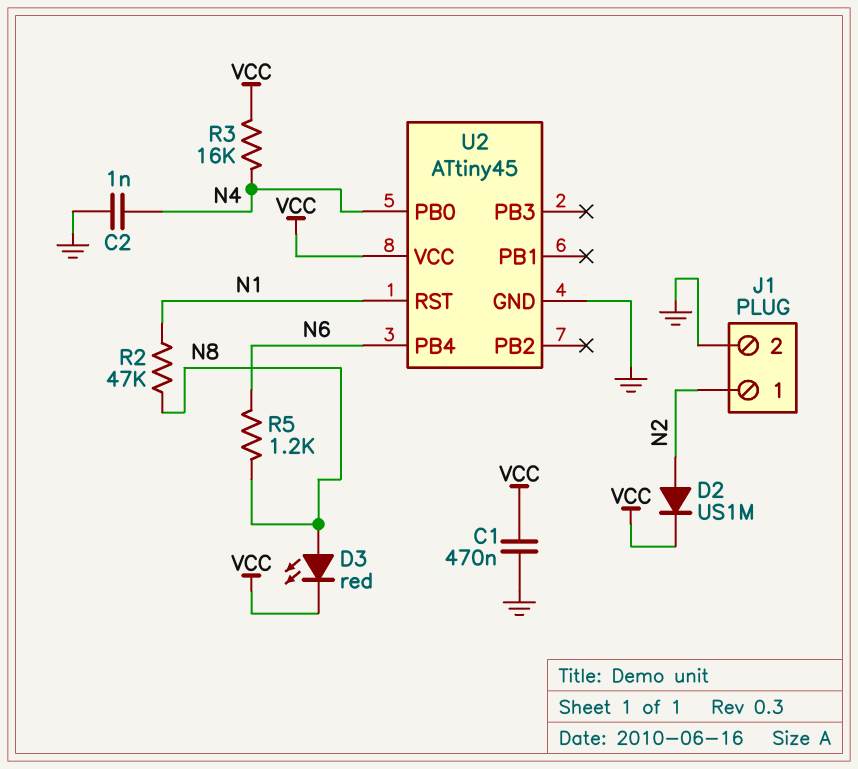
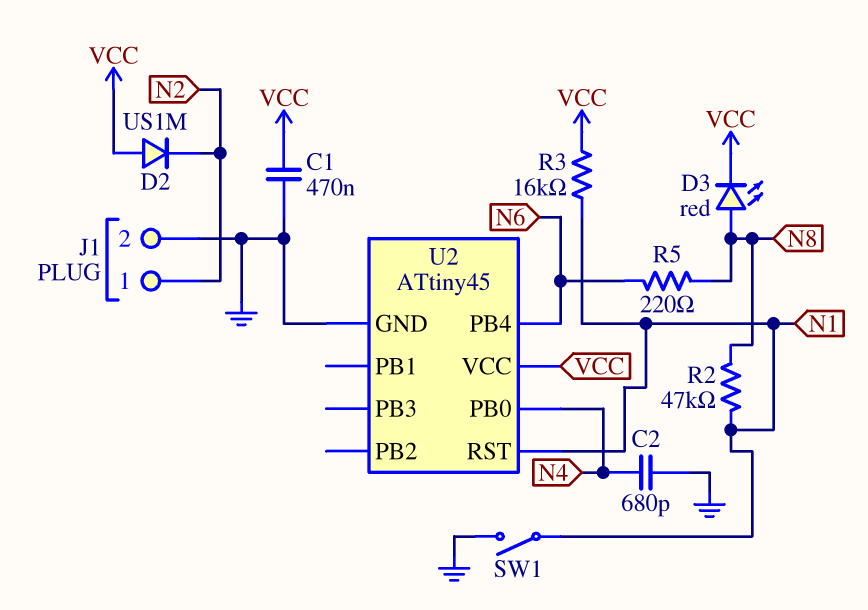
C2: 1nF (GND, N4) -> 680pF (GND, N4)
D2: diode US1M (A N2, K VCC) -> diode US1M (A VCC, K N2)
R3: 16k (N4, VCC) -> 16k (N1, VCC)
R5: 1.2k (N6, N8) -> 220 (N6, N8)
SW1: none -> switch (GND, N1)

